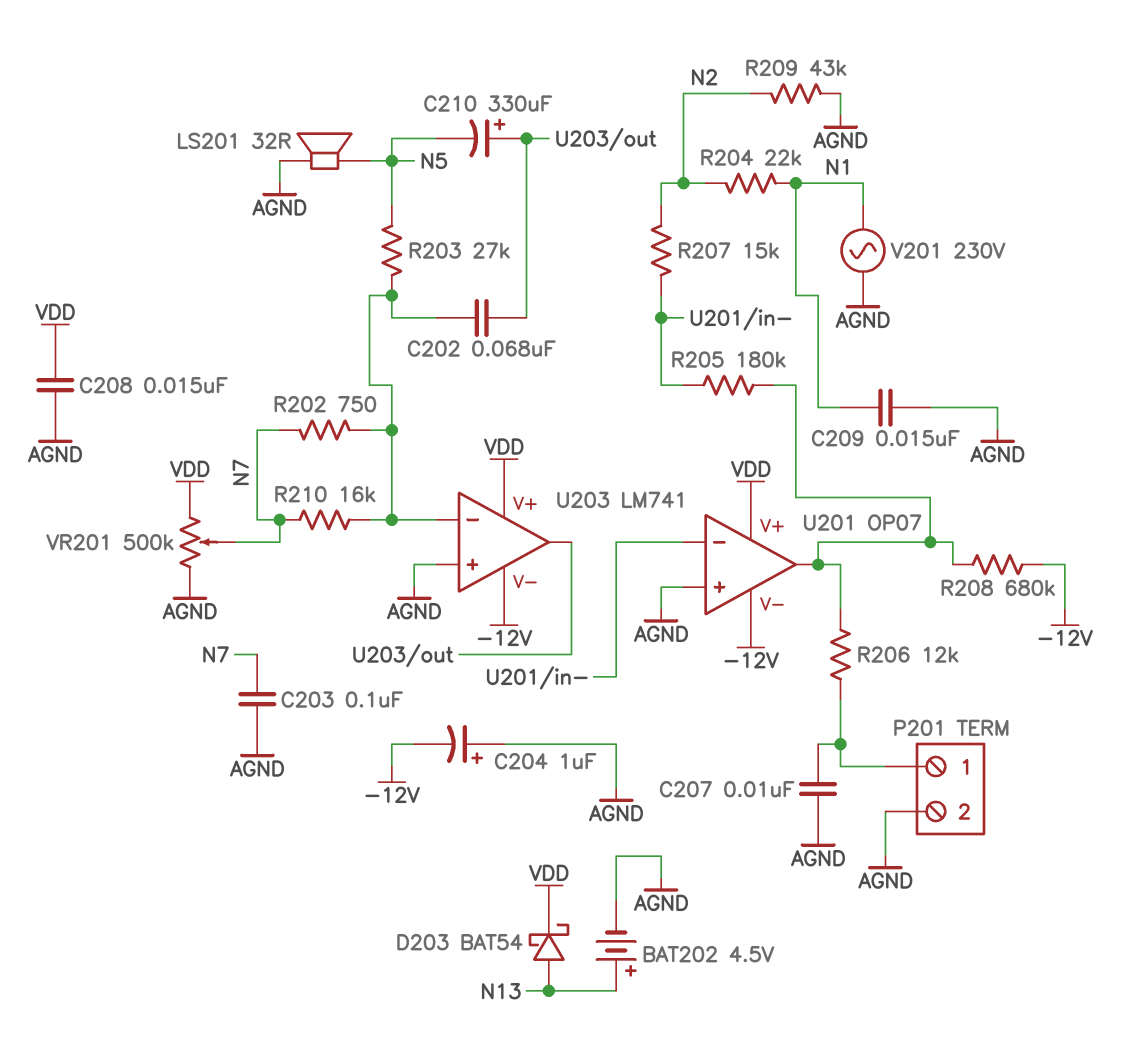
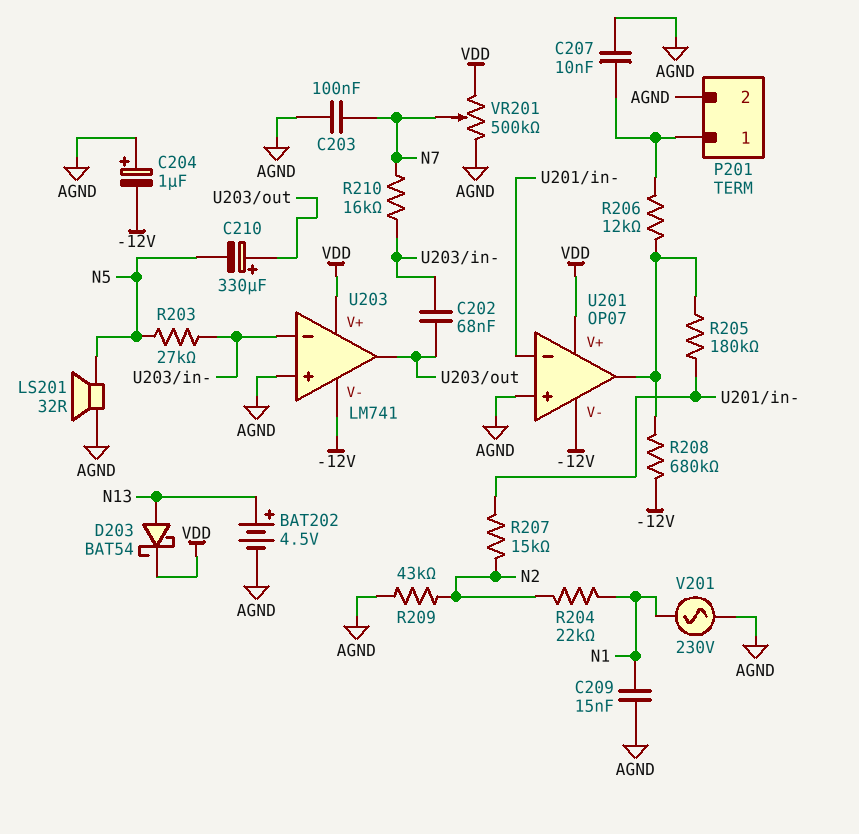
C208: 15nF (AGND, VDD) -> none
R202: 750 (N7, U203/in-) -> none

